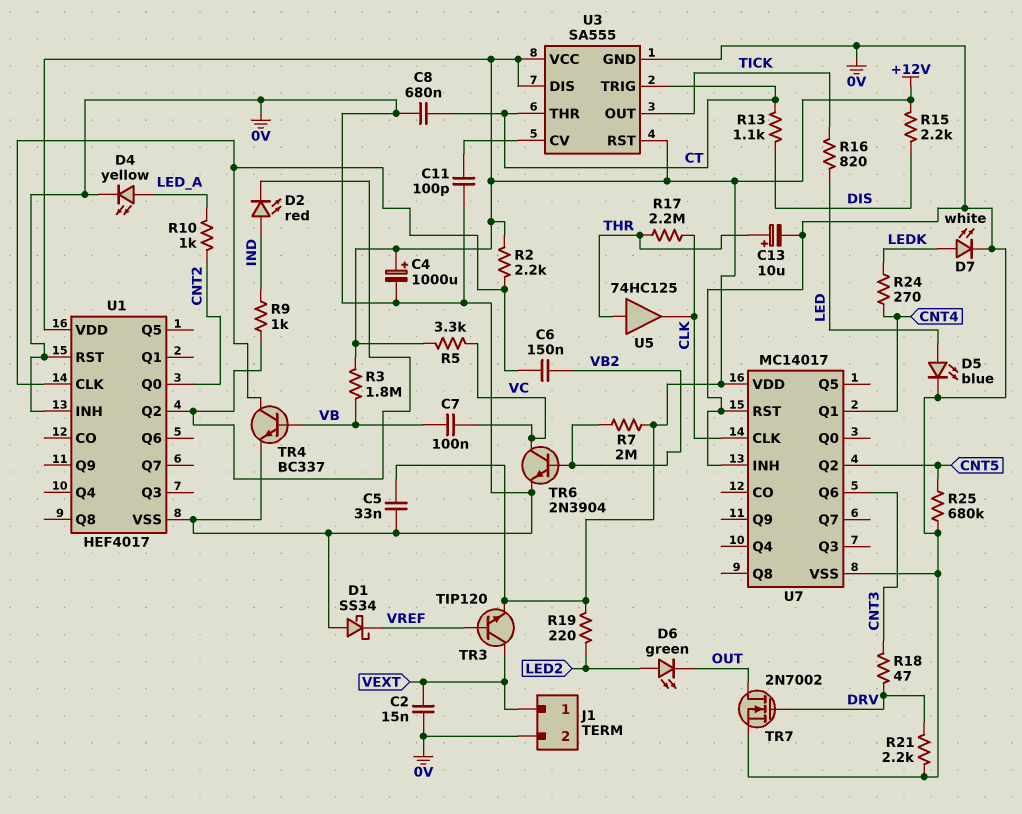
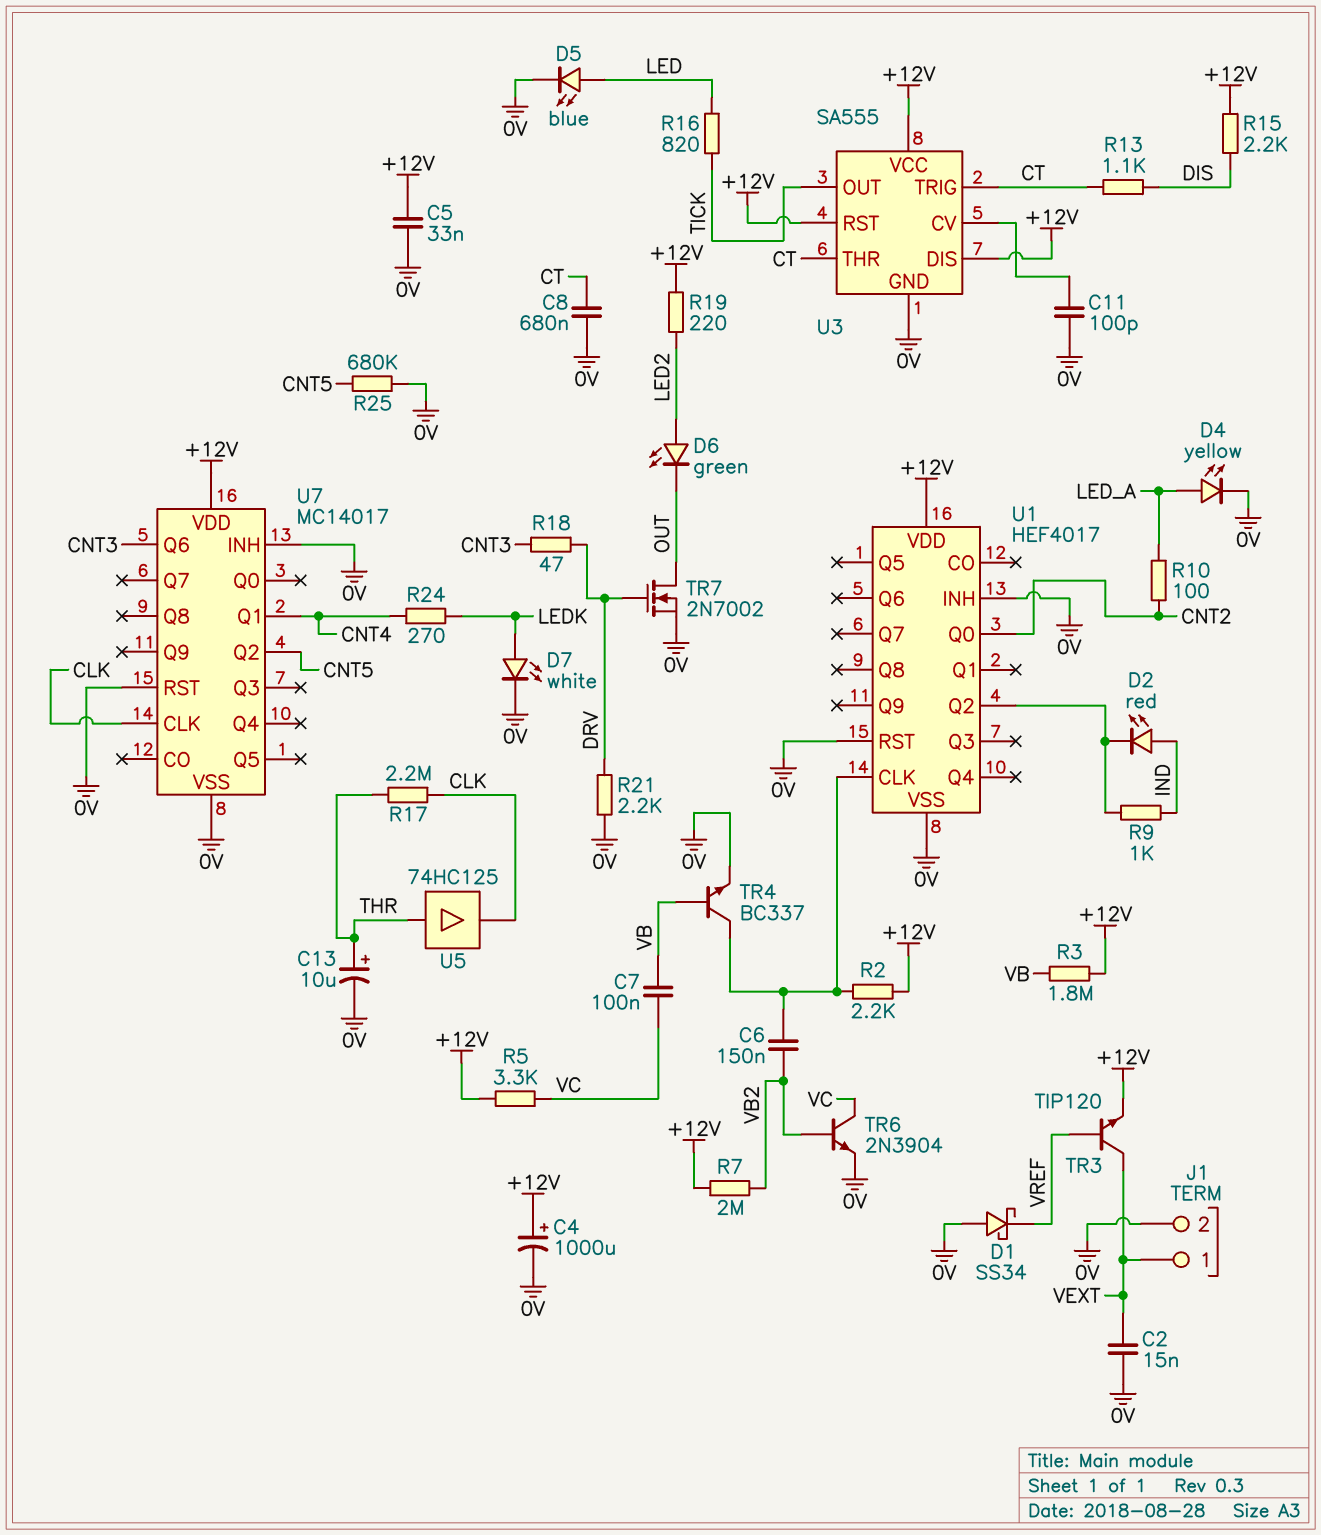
R10: 1k (CNT2, LED_A) -> 100 (CNT2, LED_A)

